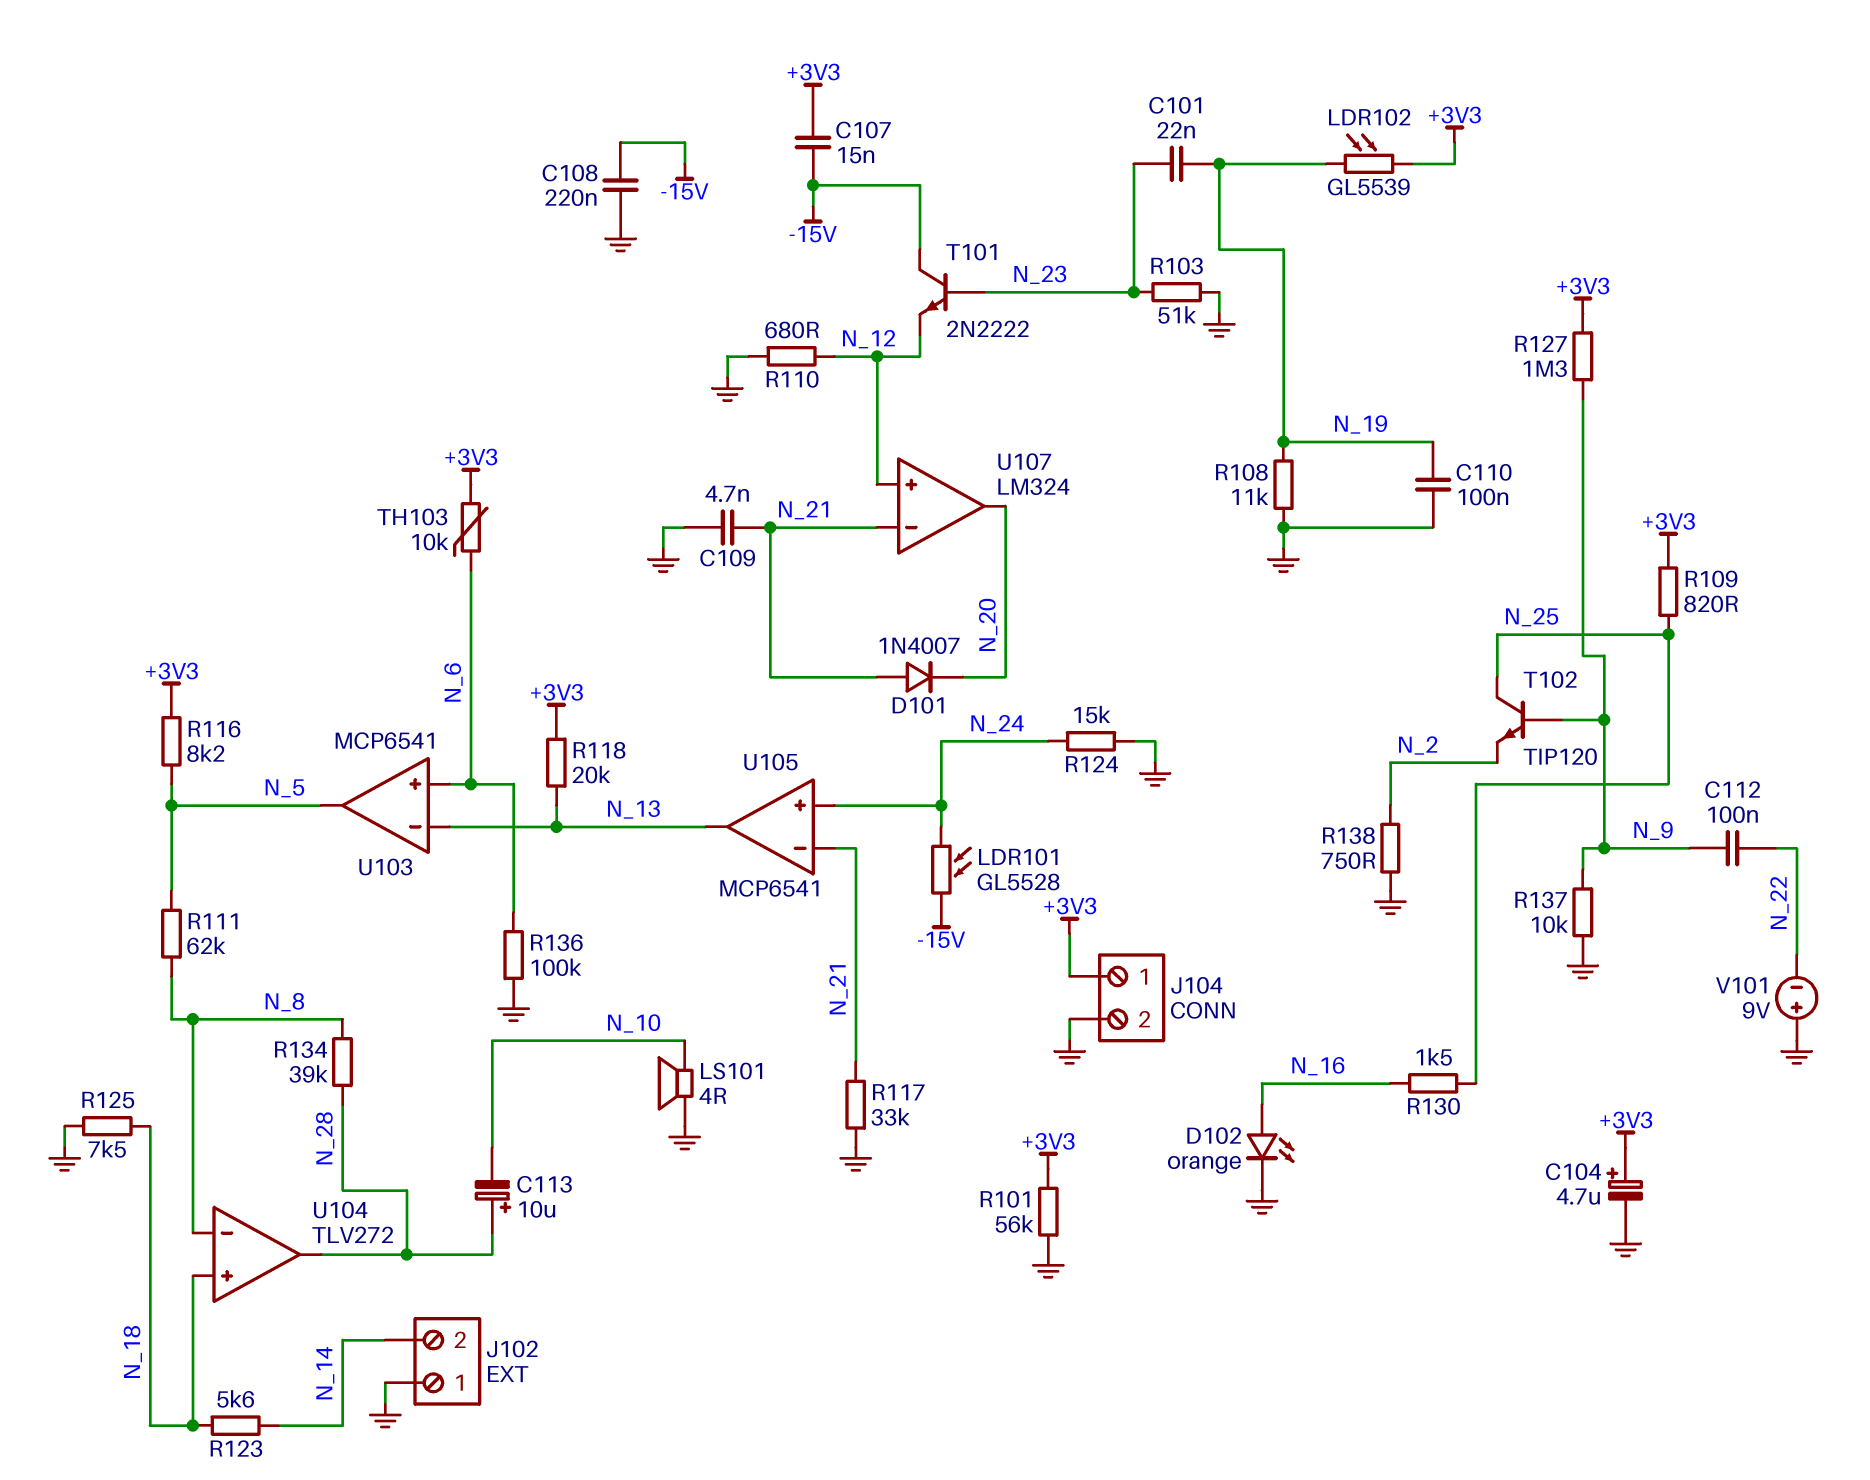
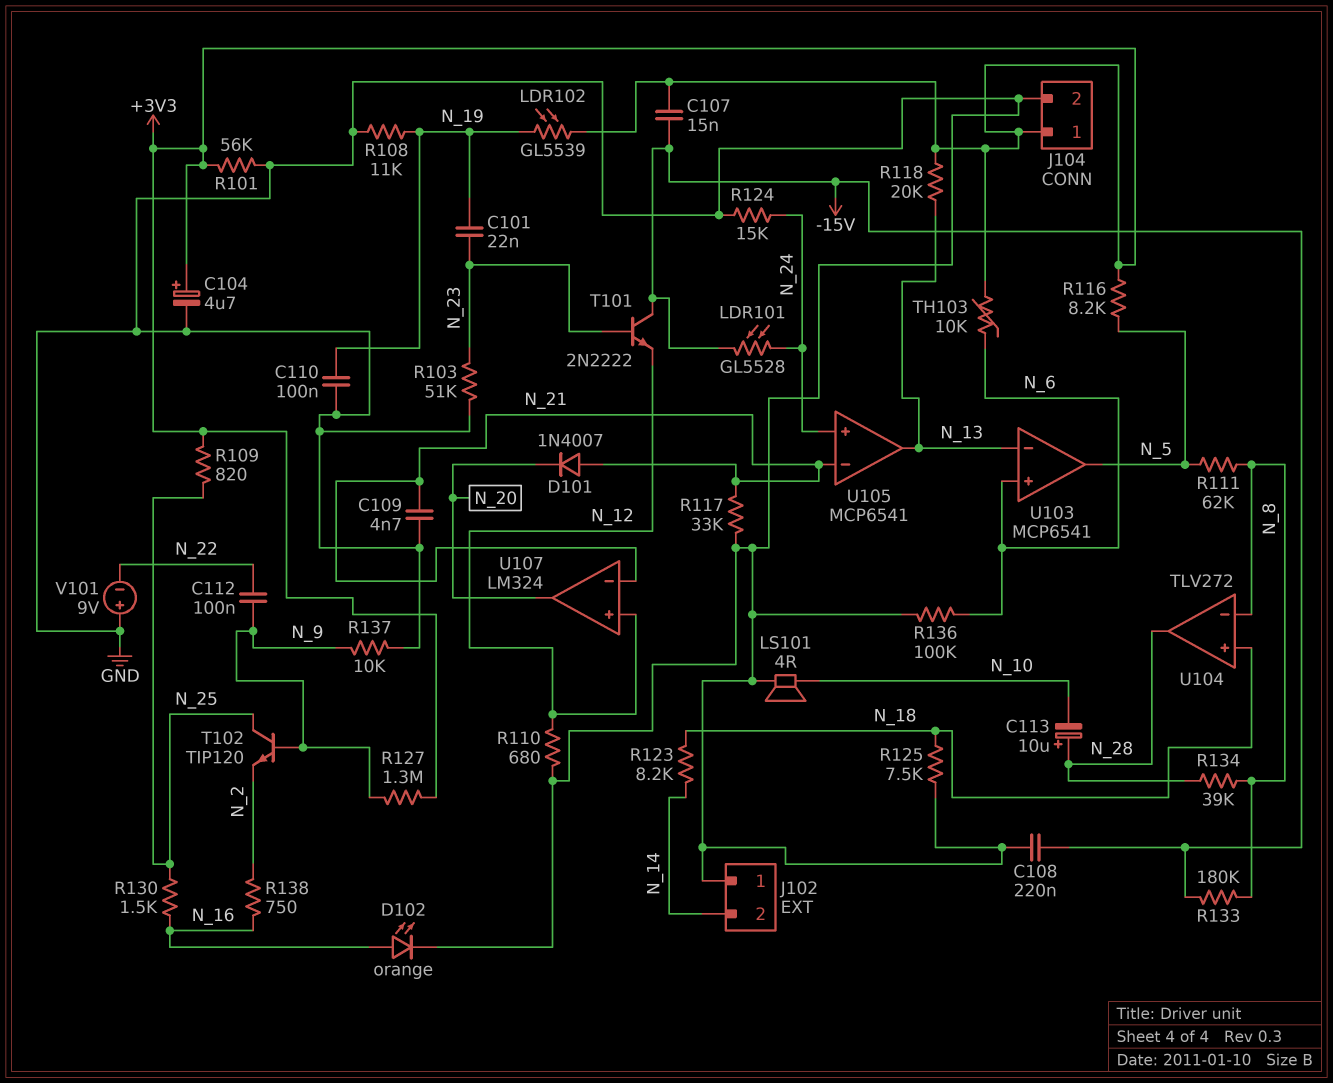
R123: 5.6k (N_14, N_18) -> 8.2k (N_14, N_18)
R133: none -> 180k (-15V, N_8)
R138: 750 (GND, N_2) -> 750 (N_2, N_16)

